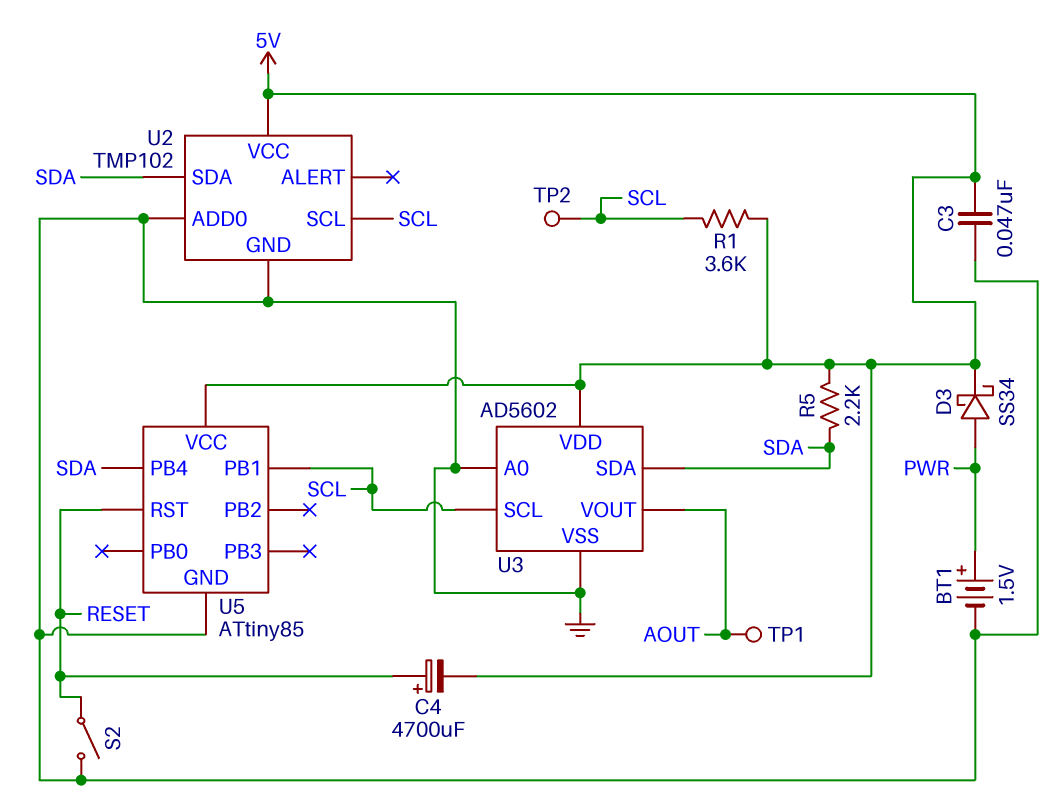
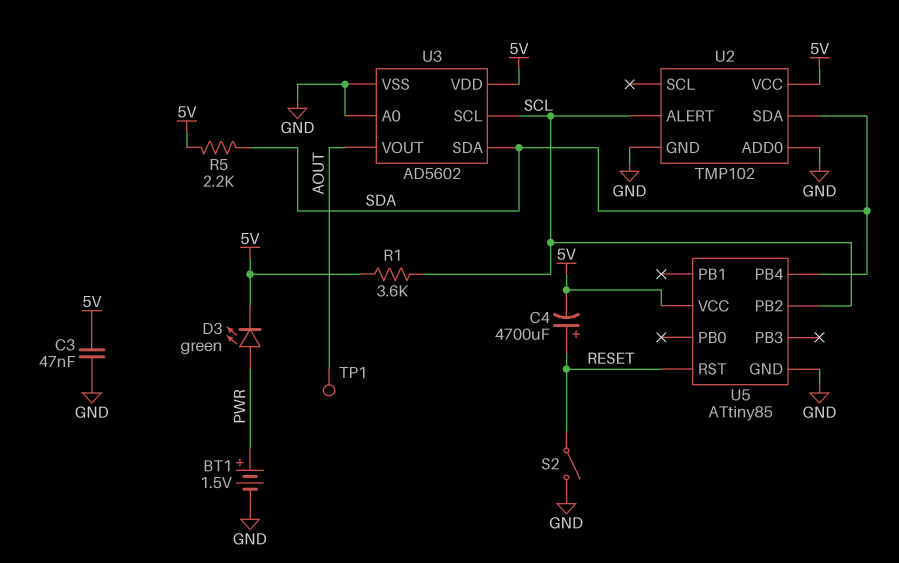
D3: schottky SS34 (A PWR, K 5V) -> LED green (A PWR, K 5V)
TP2: test point (SCL) -> none
U2 pin ALERT: none -> SCL
U2 pin SCL: SCL -> none
U5 pin PB1: SCL -> none
U5 pin PB2: none -> SCL

